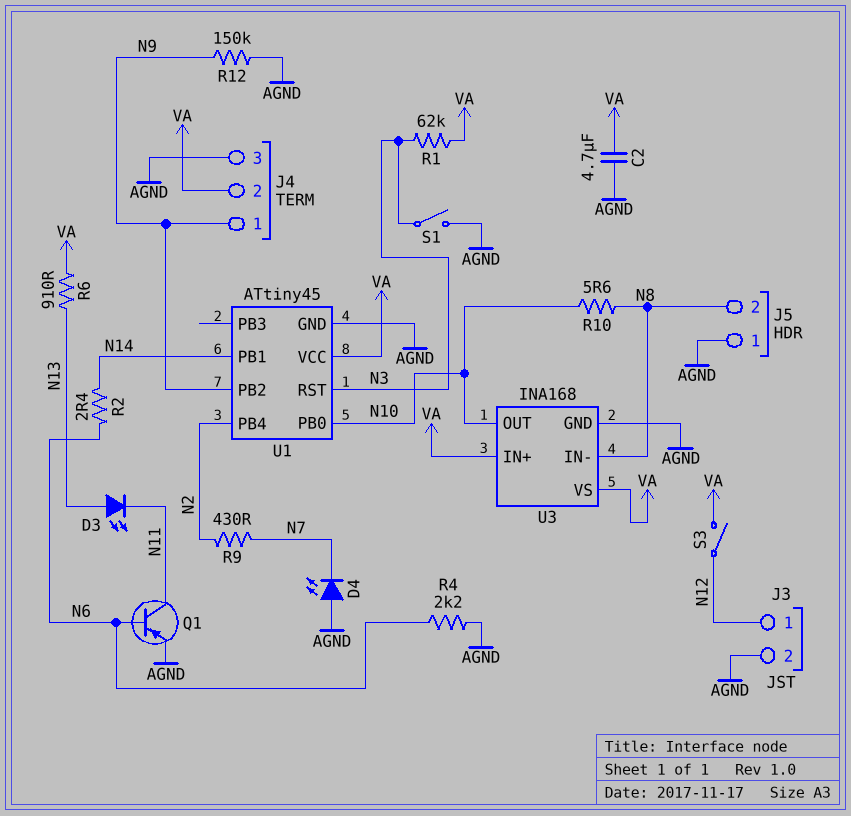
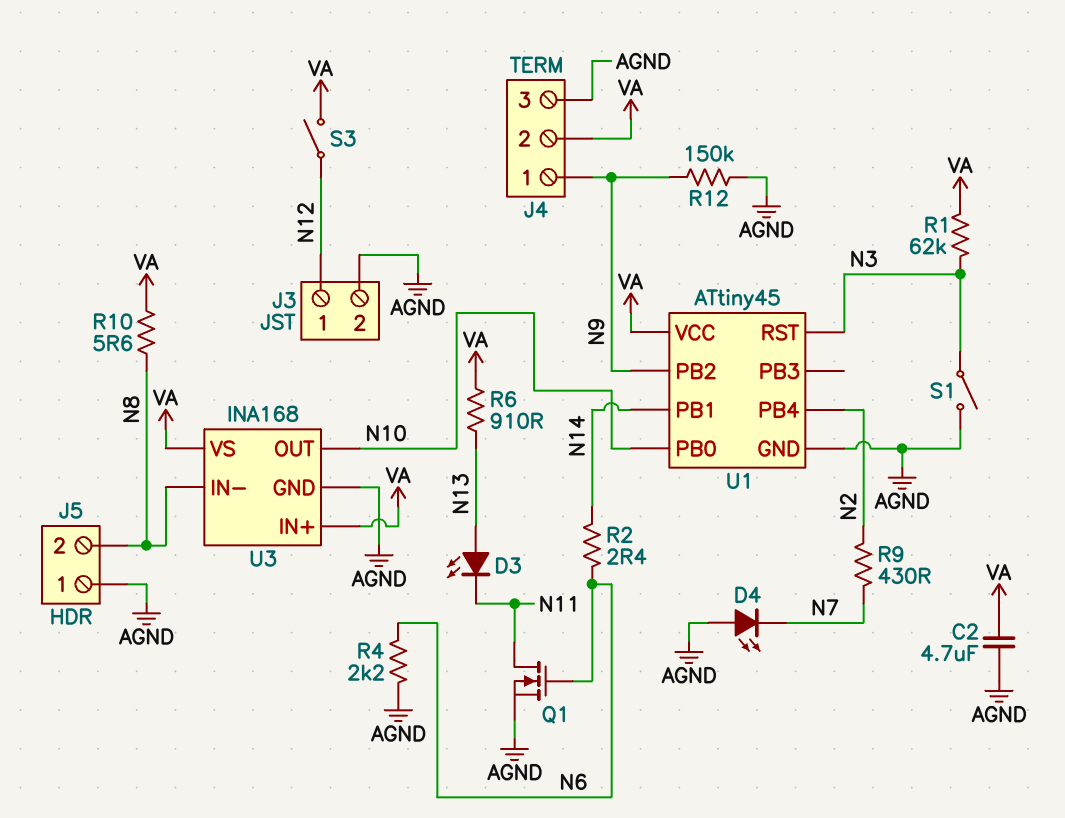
Q1: PNP (B N6, C N11, E AGND) -> NMOS (G N6, D N11, S AGND)
R10: 5.6 (N8, N10) -> 5.6 (N8, VA)

